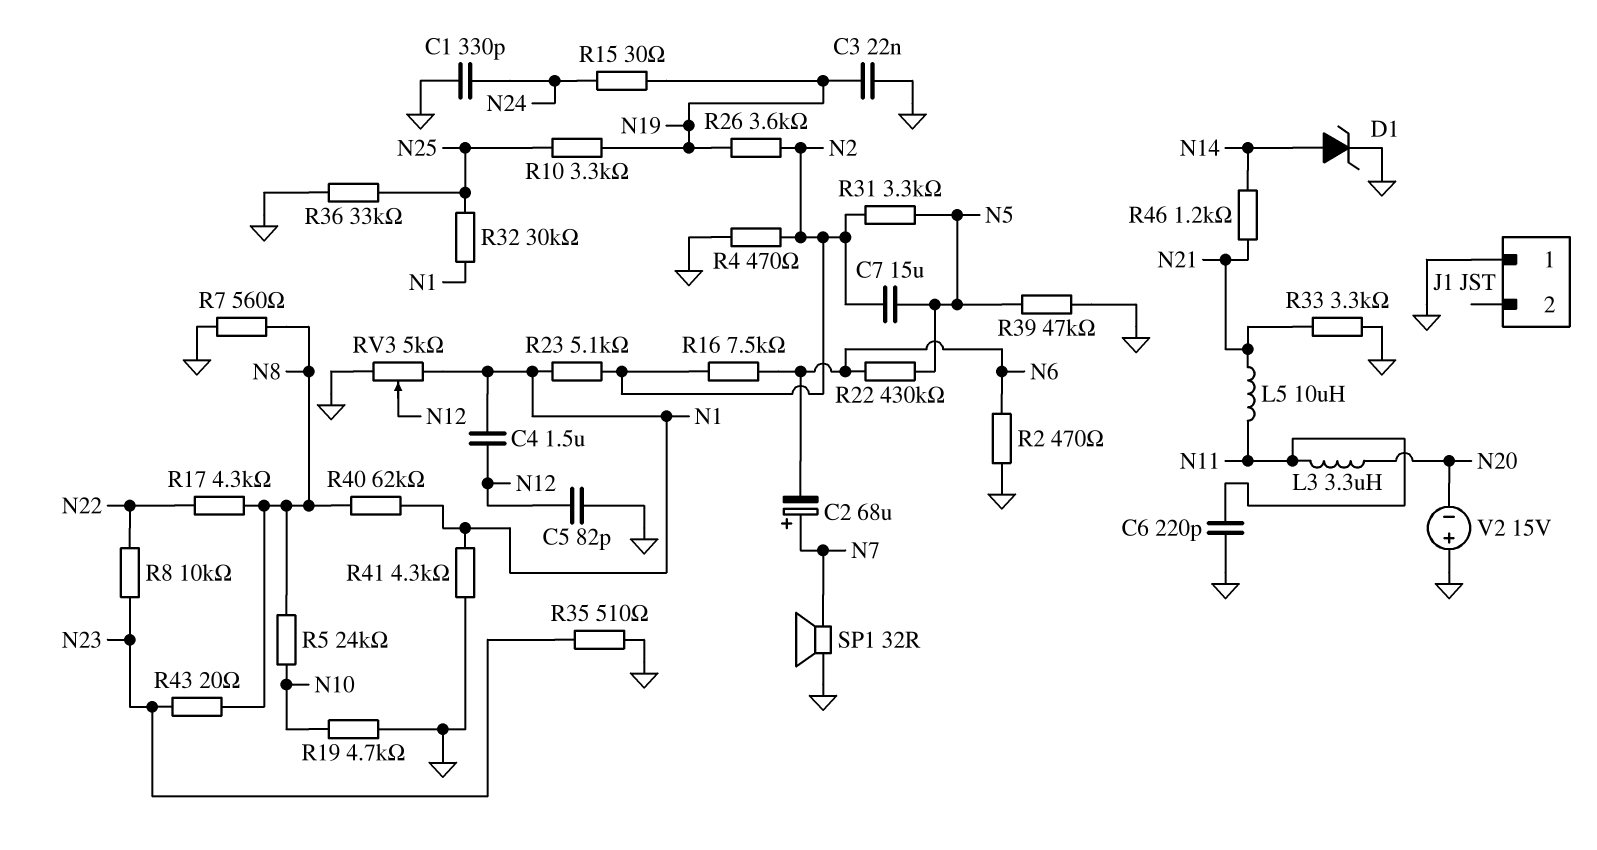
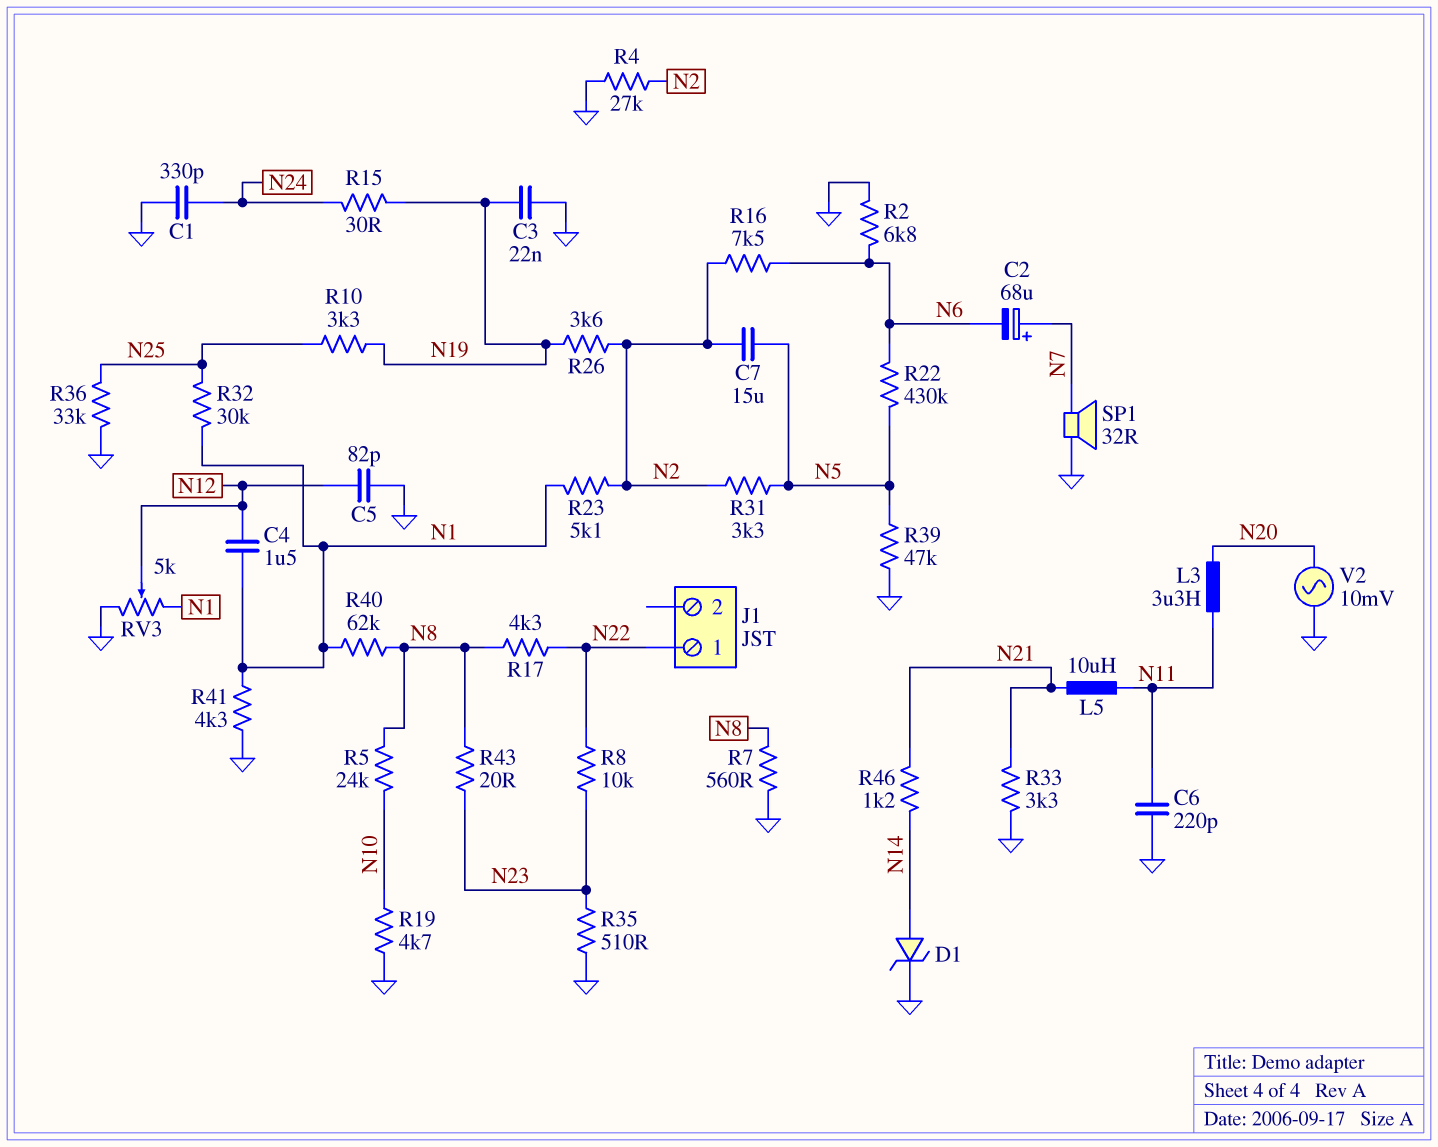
J1 pin 1: GND -> N22
R2: 470 (GND, N6) -> 6.8k (GND, N6)
R4: 470 (GND, N2) -> 27k (GND, N2)
V2: 15V (plus GND, minus N20) -> AC 10mV (GND, N20)

